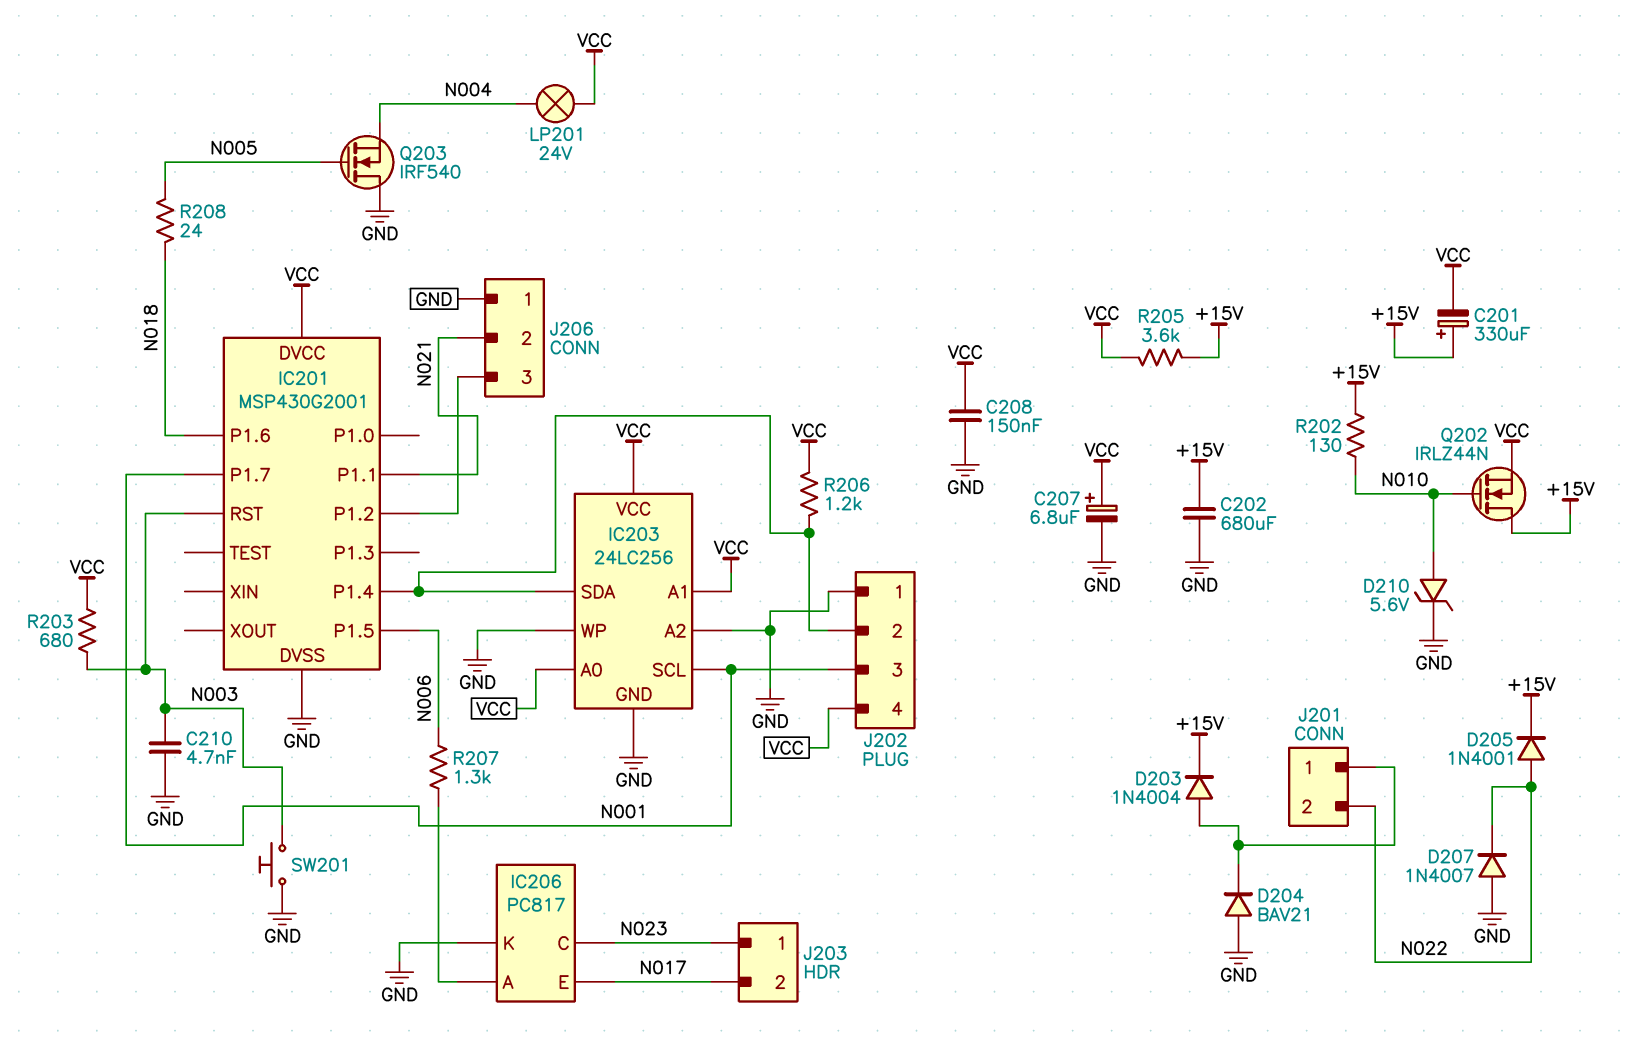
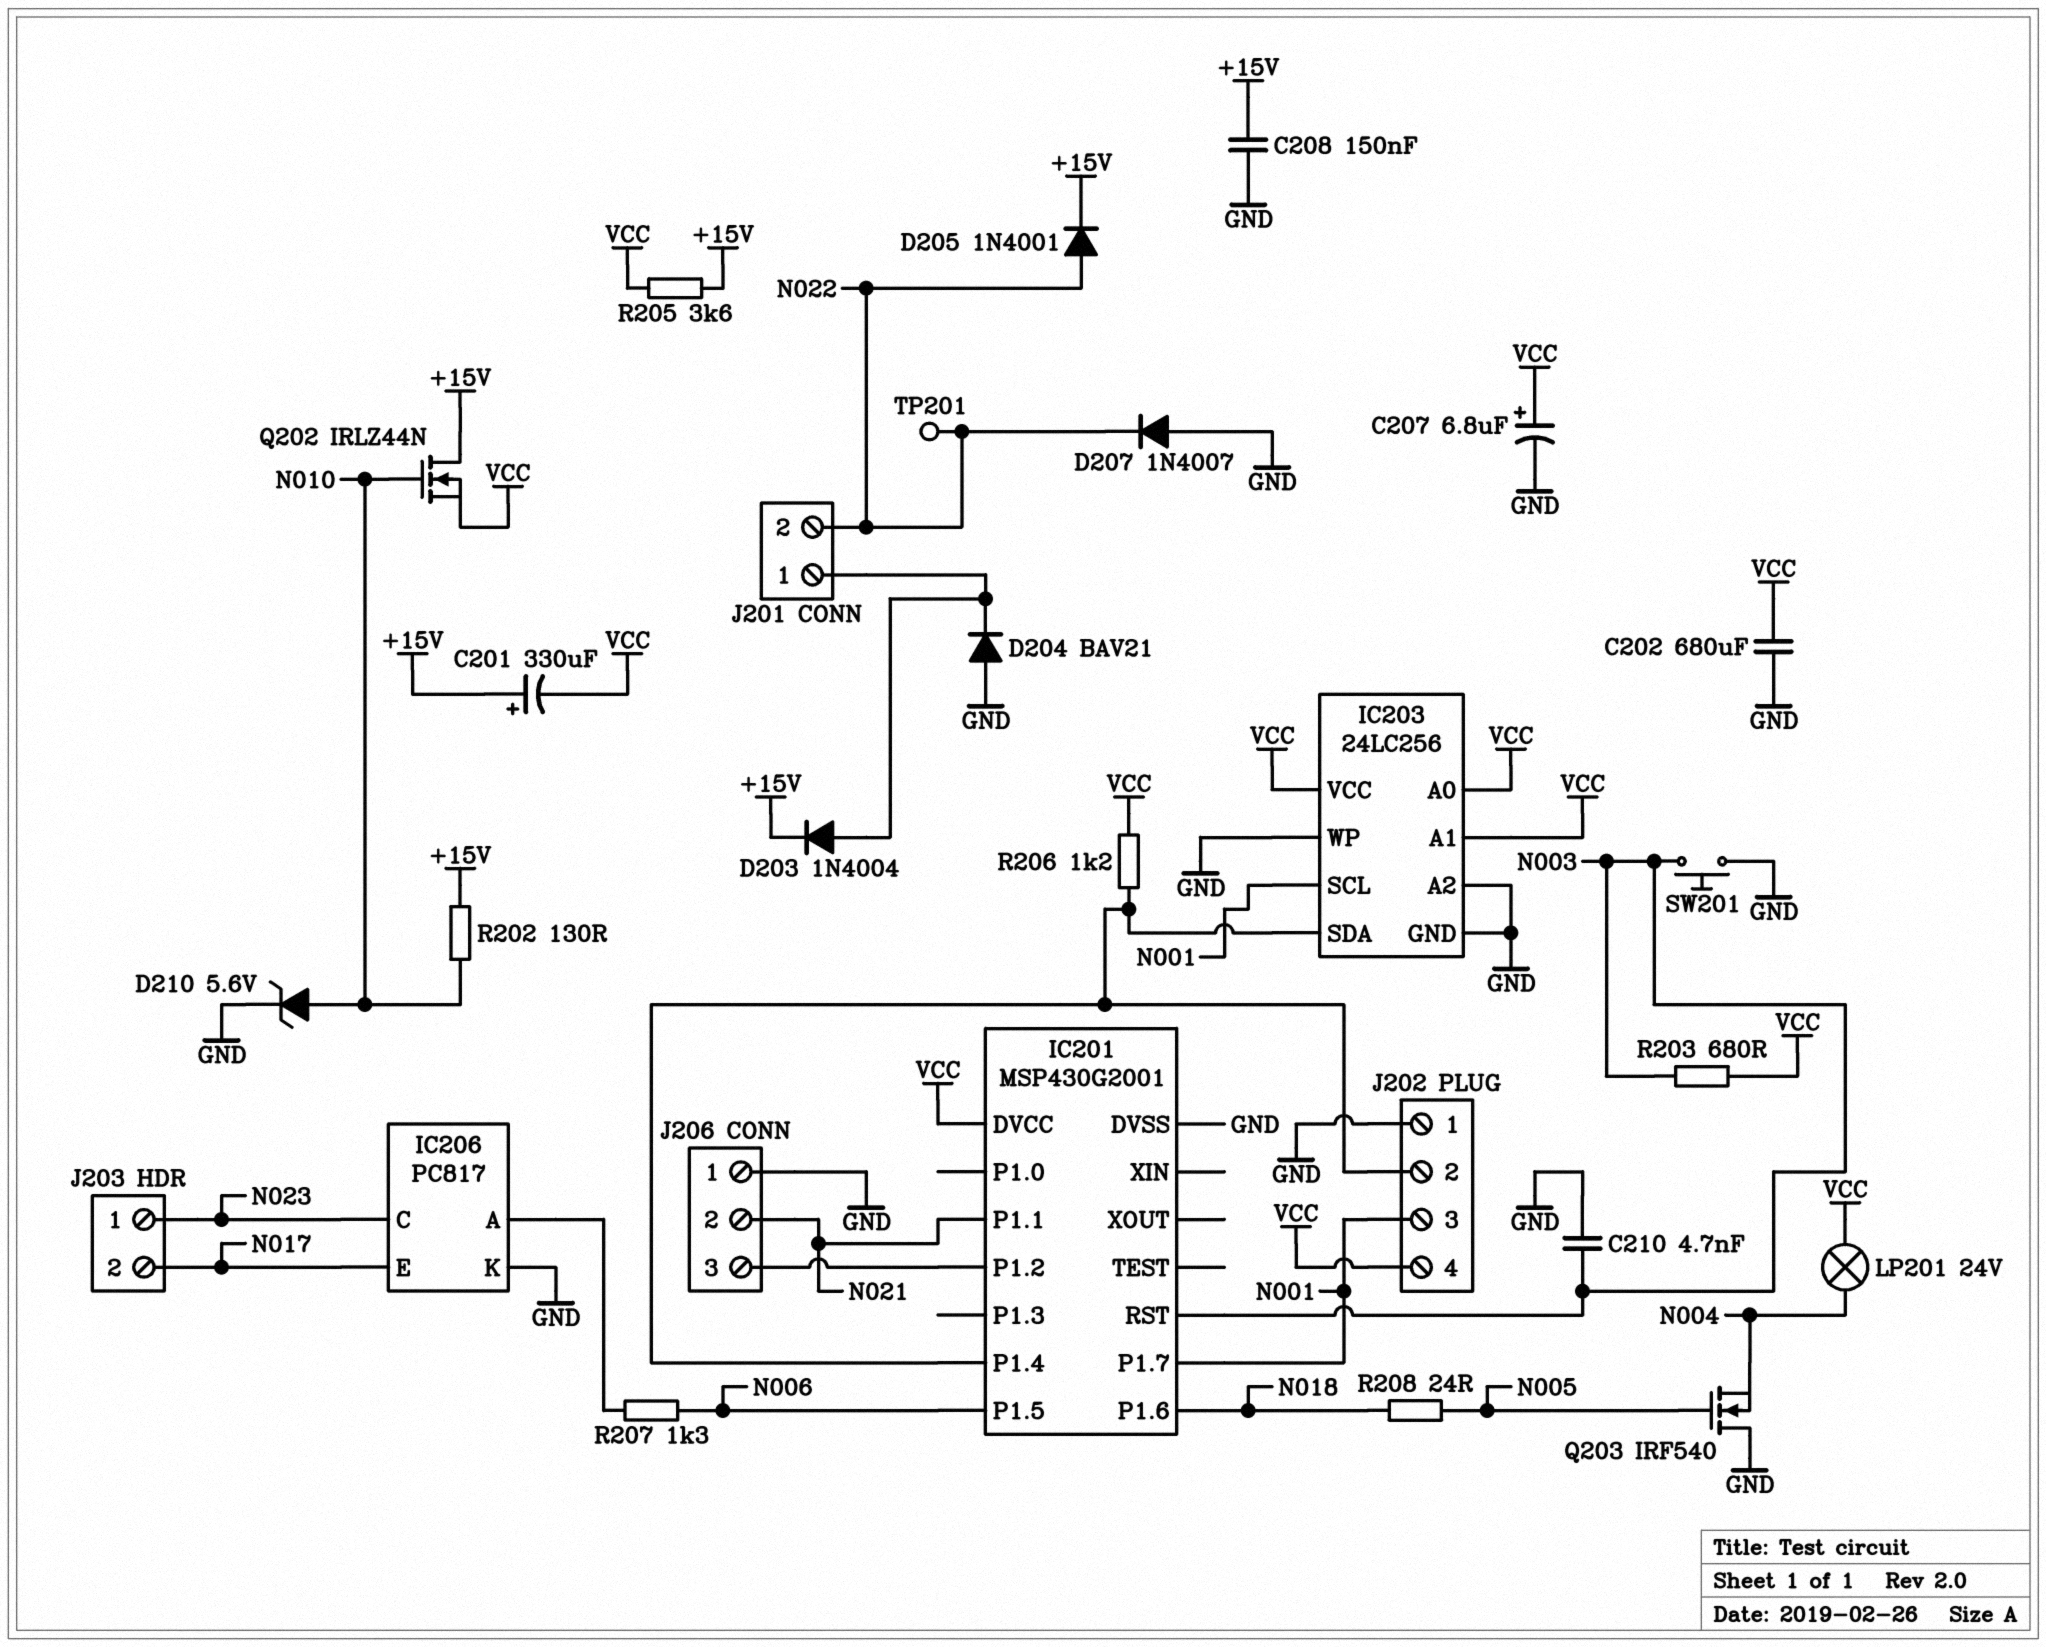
C202: 680uF (+15V, GND) -> 680uF (GND, VCC)
C208: 150nF (GND, VCC) -> 150nF (+15V, GND)
TP201: none -> test point (N022)

